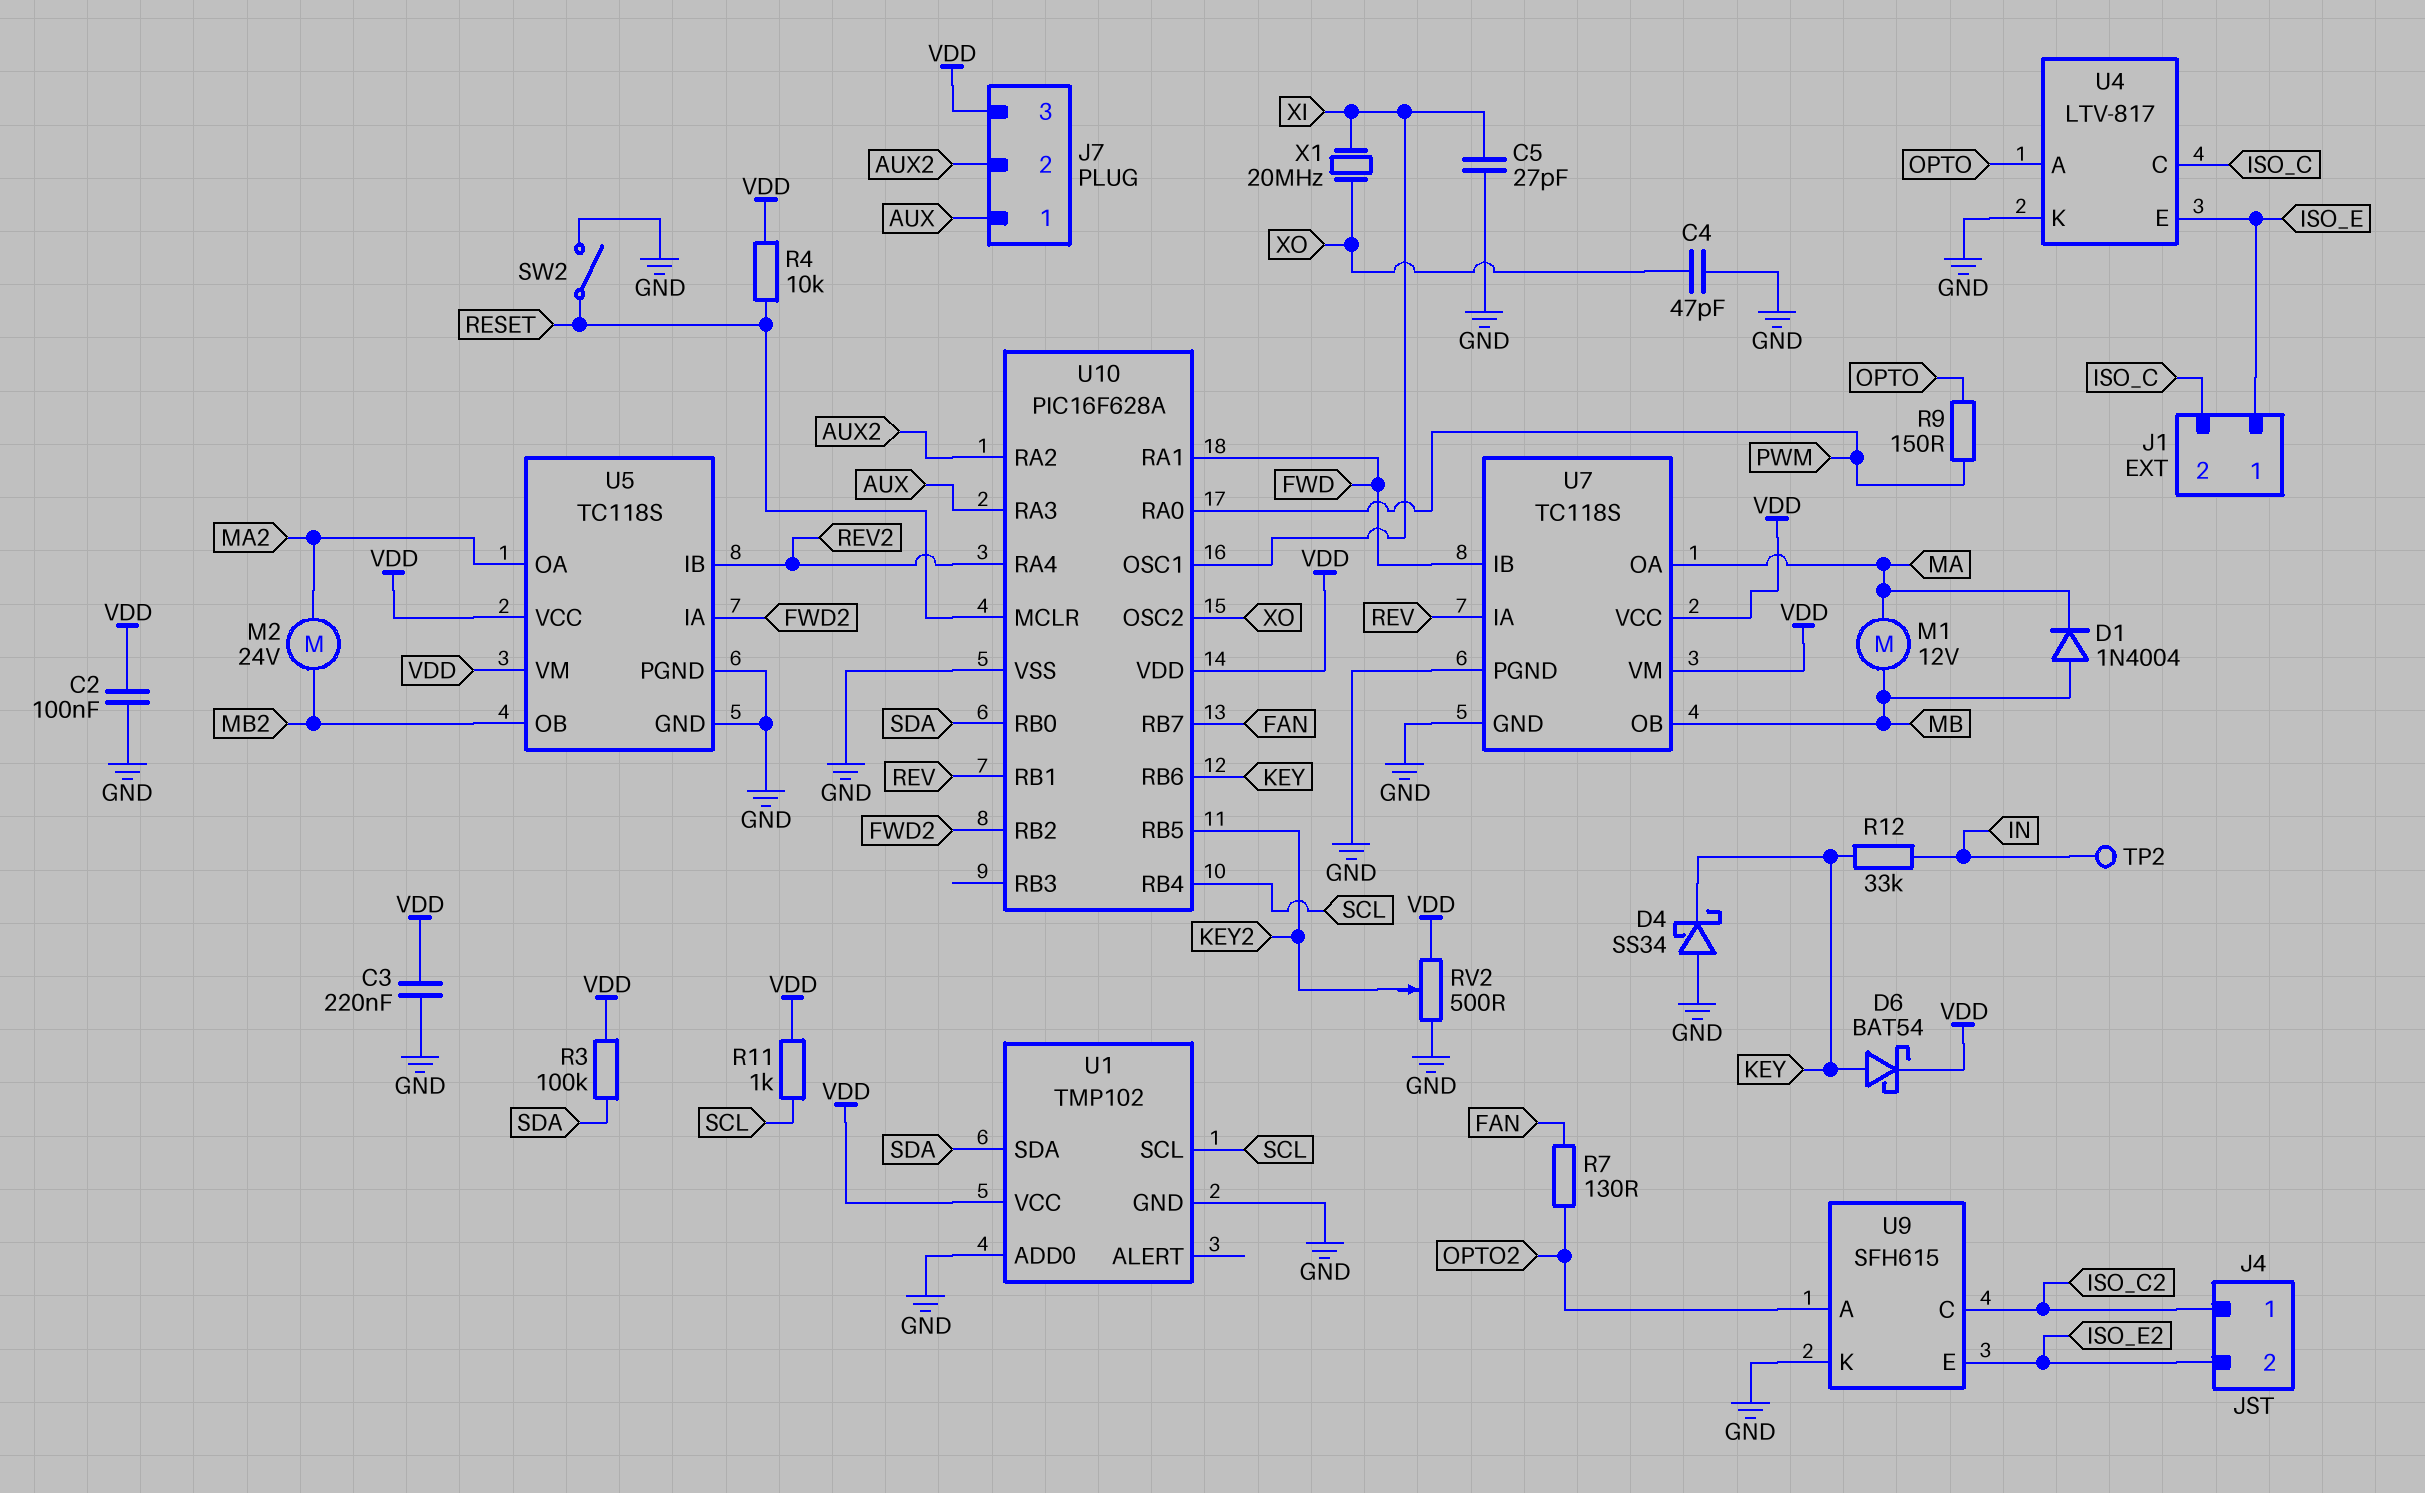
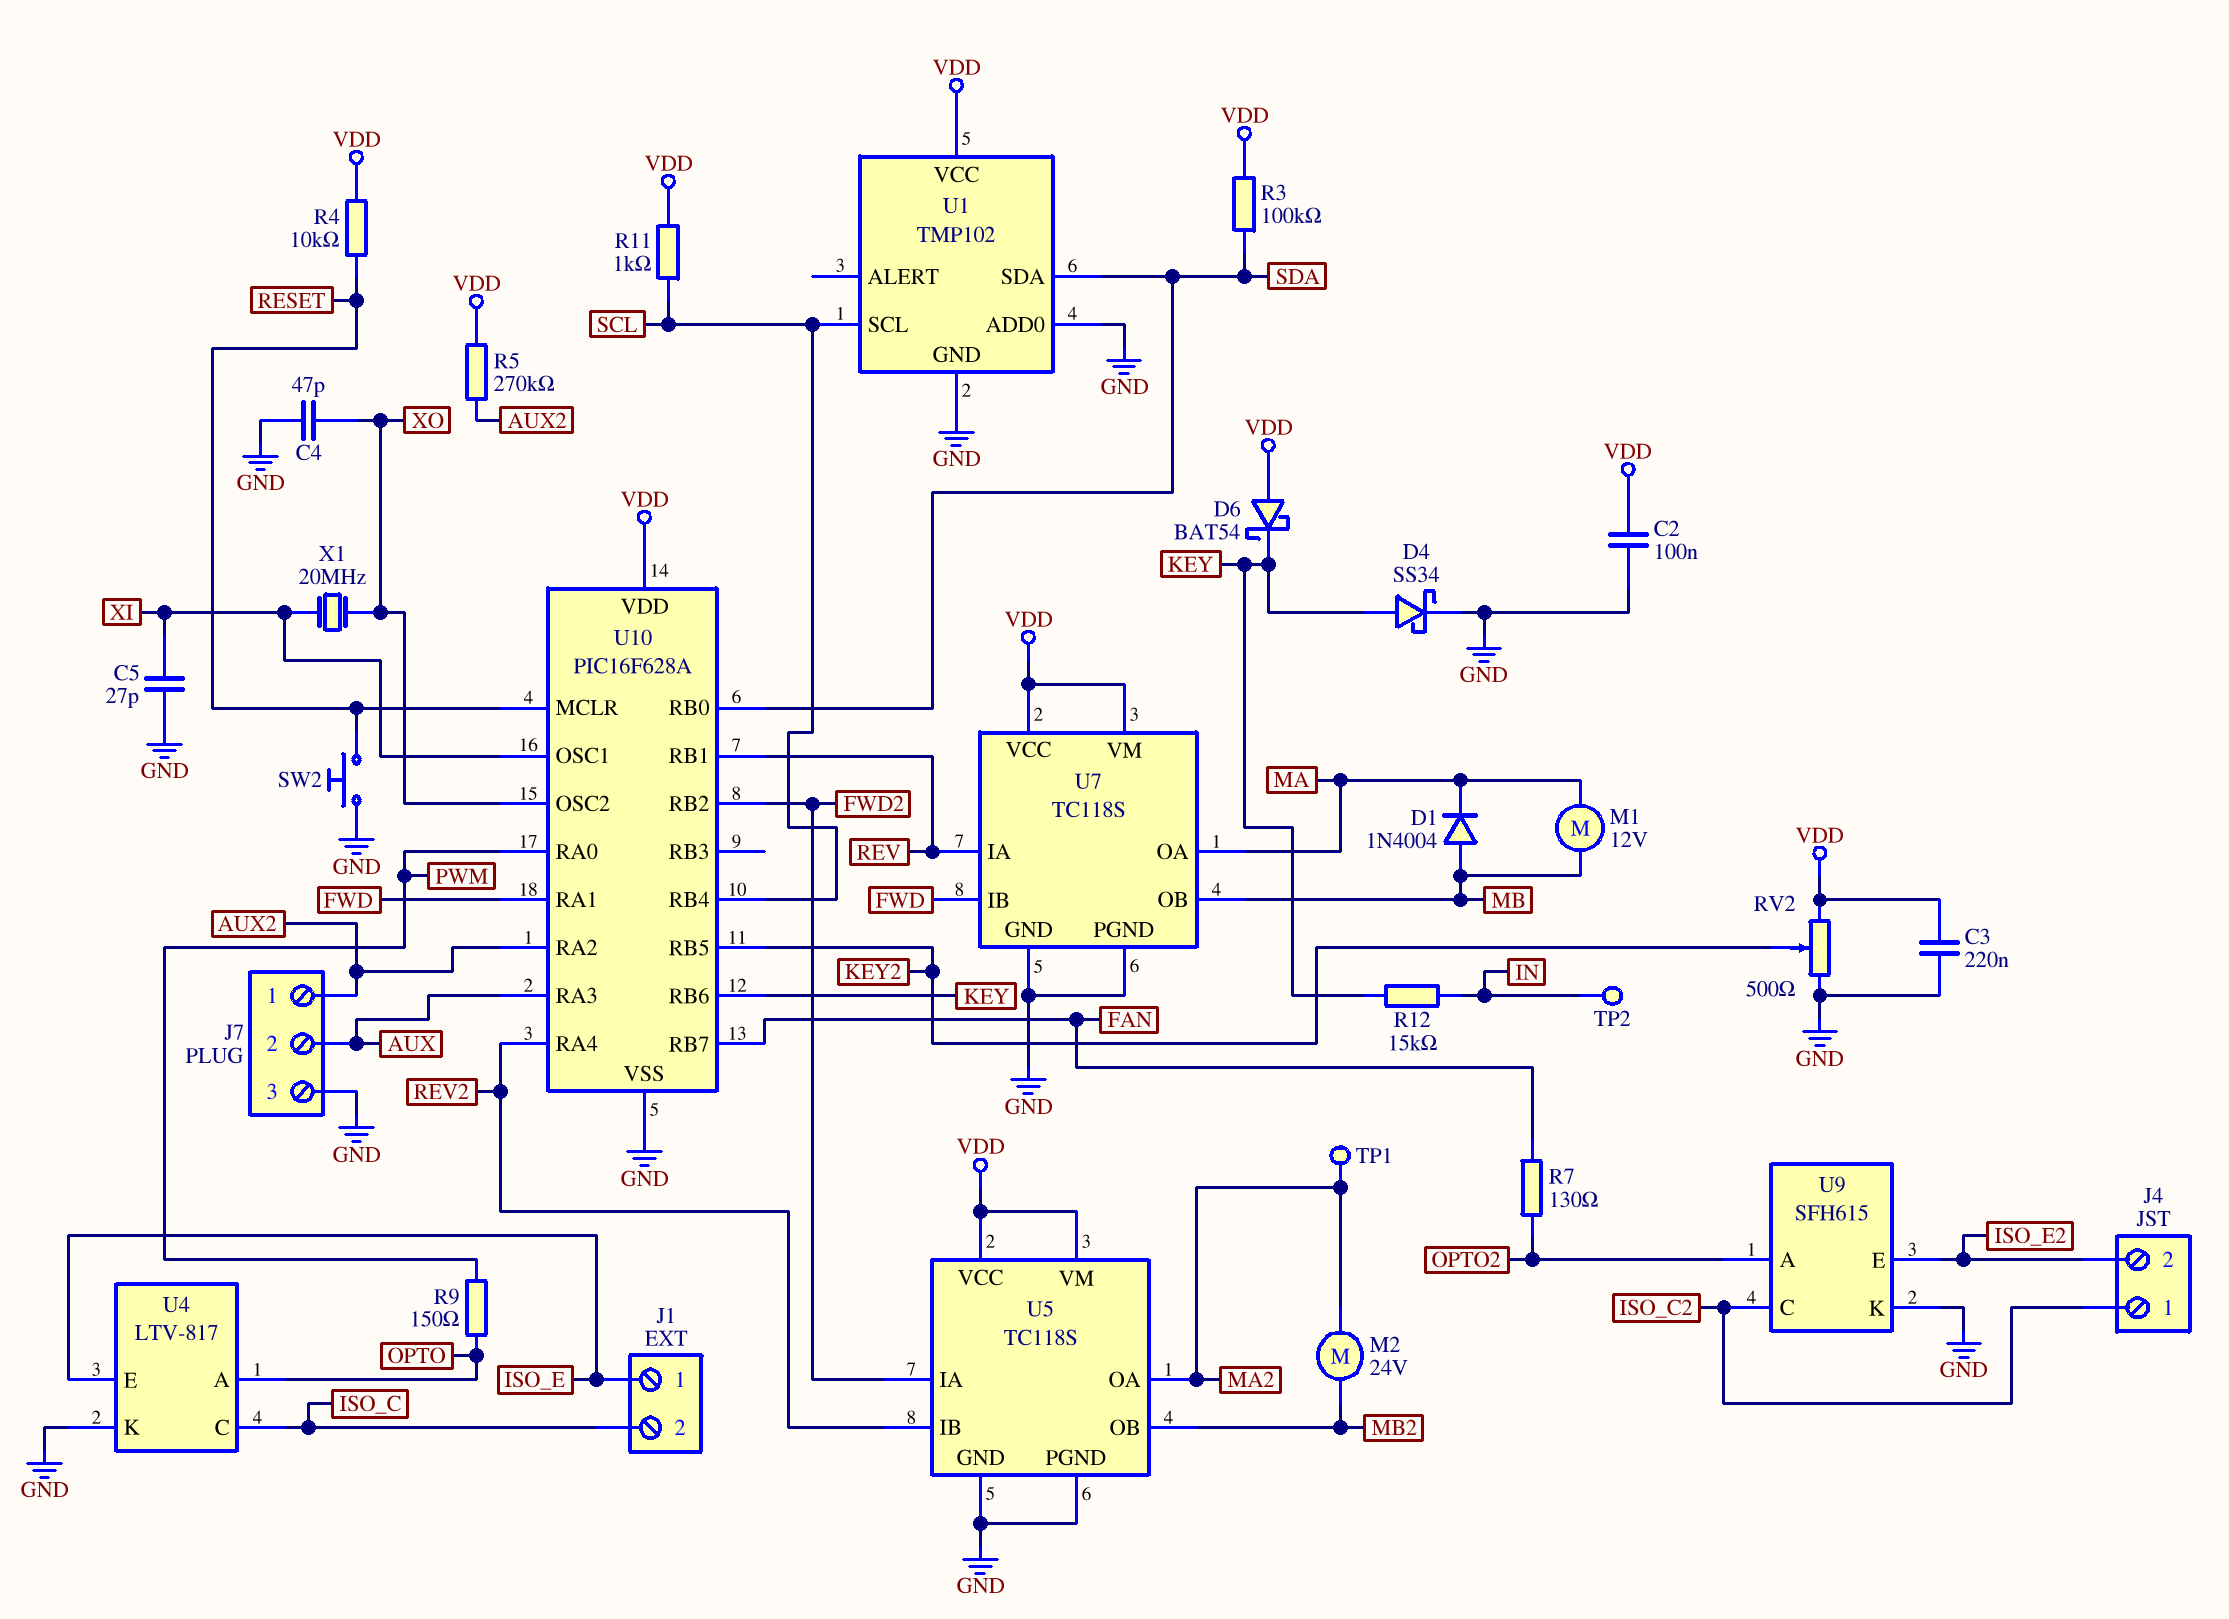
D4: schottky SS34 (A GND, K KEY) -> schottky SS34 (A KEY, K GND)
D6: schottky BAT54 (A KEY, K VDD) -> schottky BAT54 (A VDD, K KEY)
J7 pin 1: AUX -> AUX2
J7 pin 2: AUX2 -> AUX
J7 pin 3: VDD -> GND
R5: none -> 270k (AUX2, VDD)
R12: 33k (IN, KEY) -> 15k (IN, KEY)
SW2: switch (GND, RESET) -> button (GND, RESET)
TP1: none -> test point (MA2)

